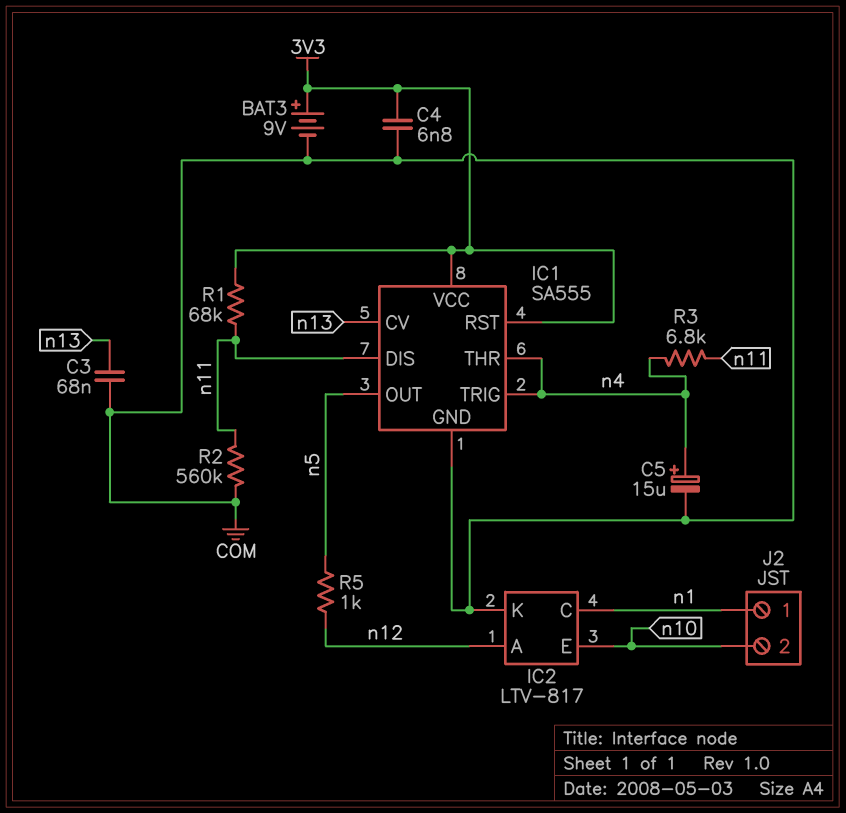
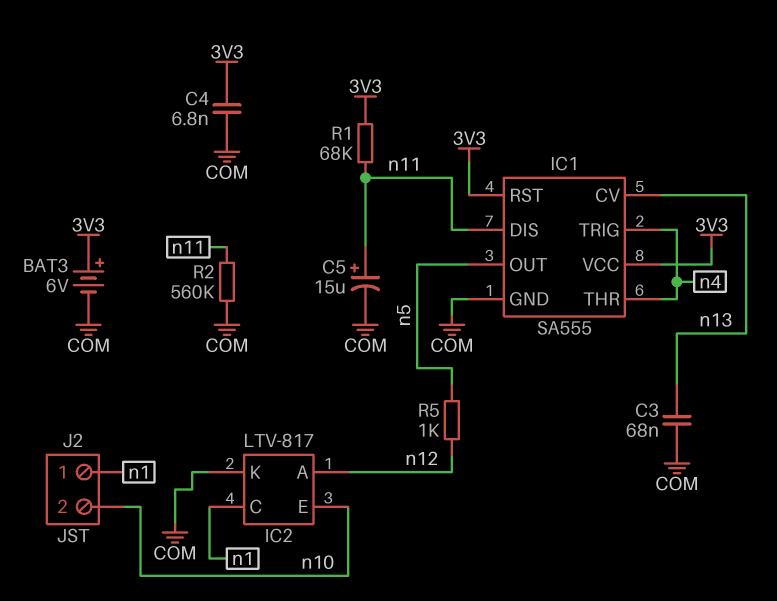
BAT3: 9V (plus 3V3, minus COM) -> 6V (plus 3V3, minus COM)
C5: 15uF (plus n4, minus COM) -> 15uF (plus n11, minus COM)
R3: 6.8k (n4, n11) -> none

